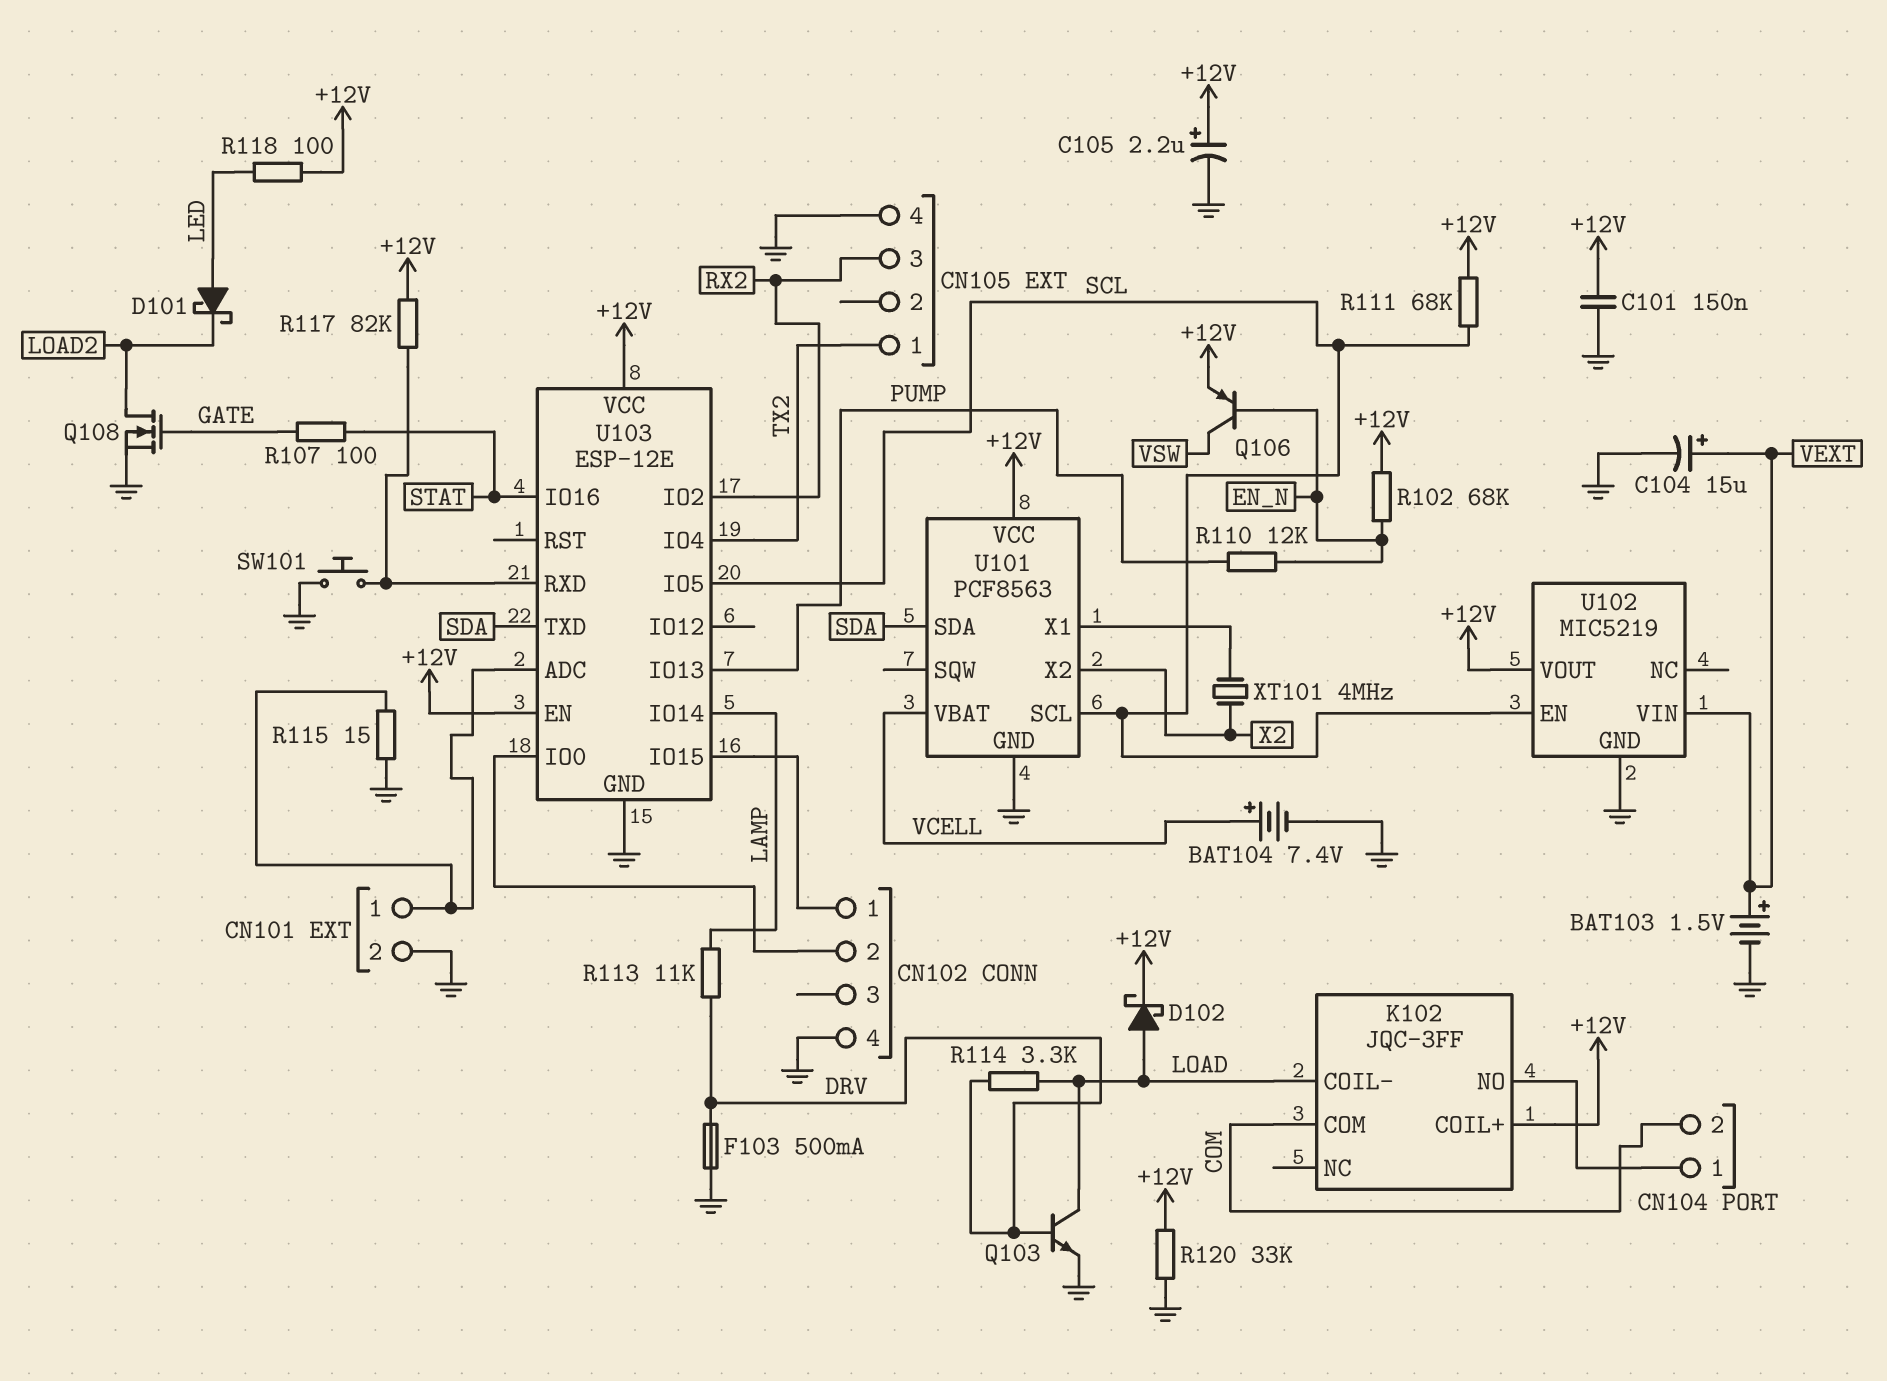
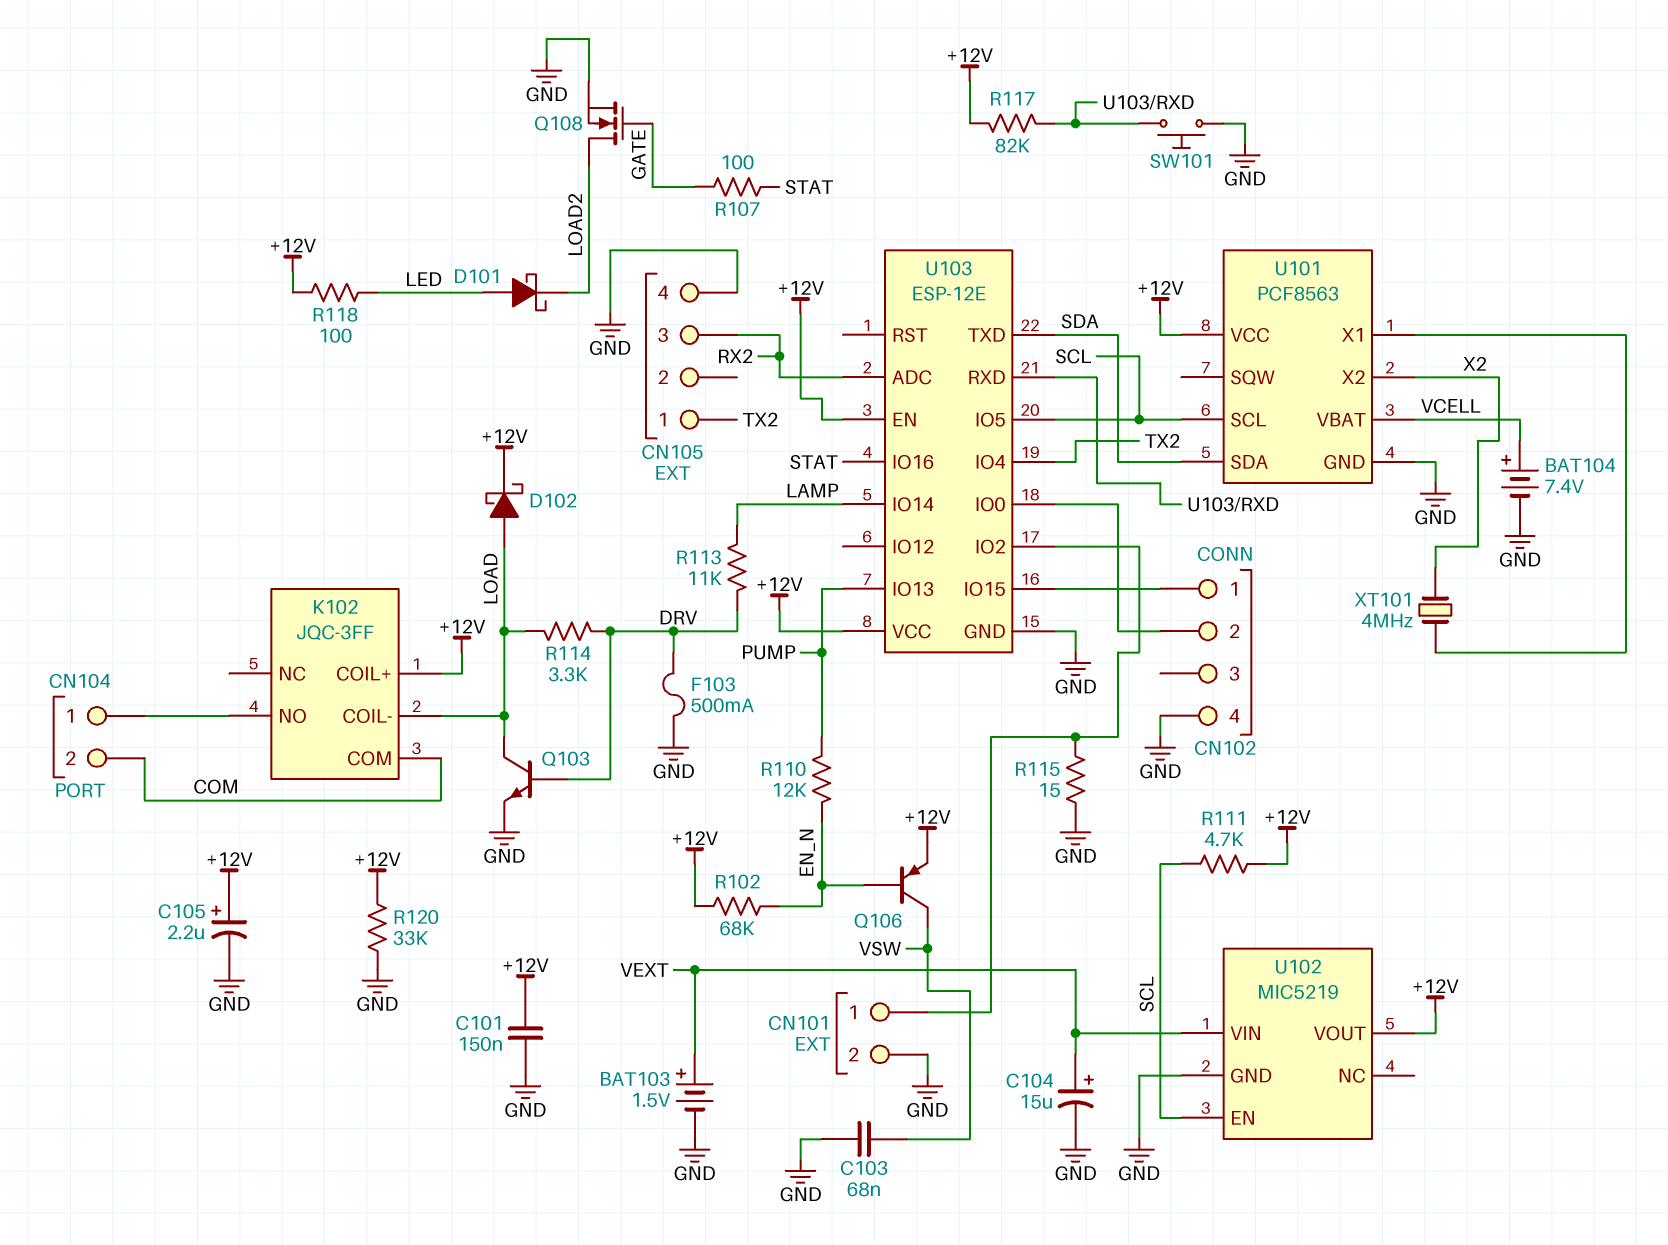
C103: none -> 68nF (GND, VSW)
R111: 68k (+12V, SCL) -> 4.7k (+12V, SCL)
U103 pin ADC: CN101/1 -> RX2
U103 pin IO2: RX2 -> CN101/1

